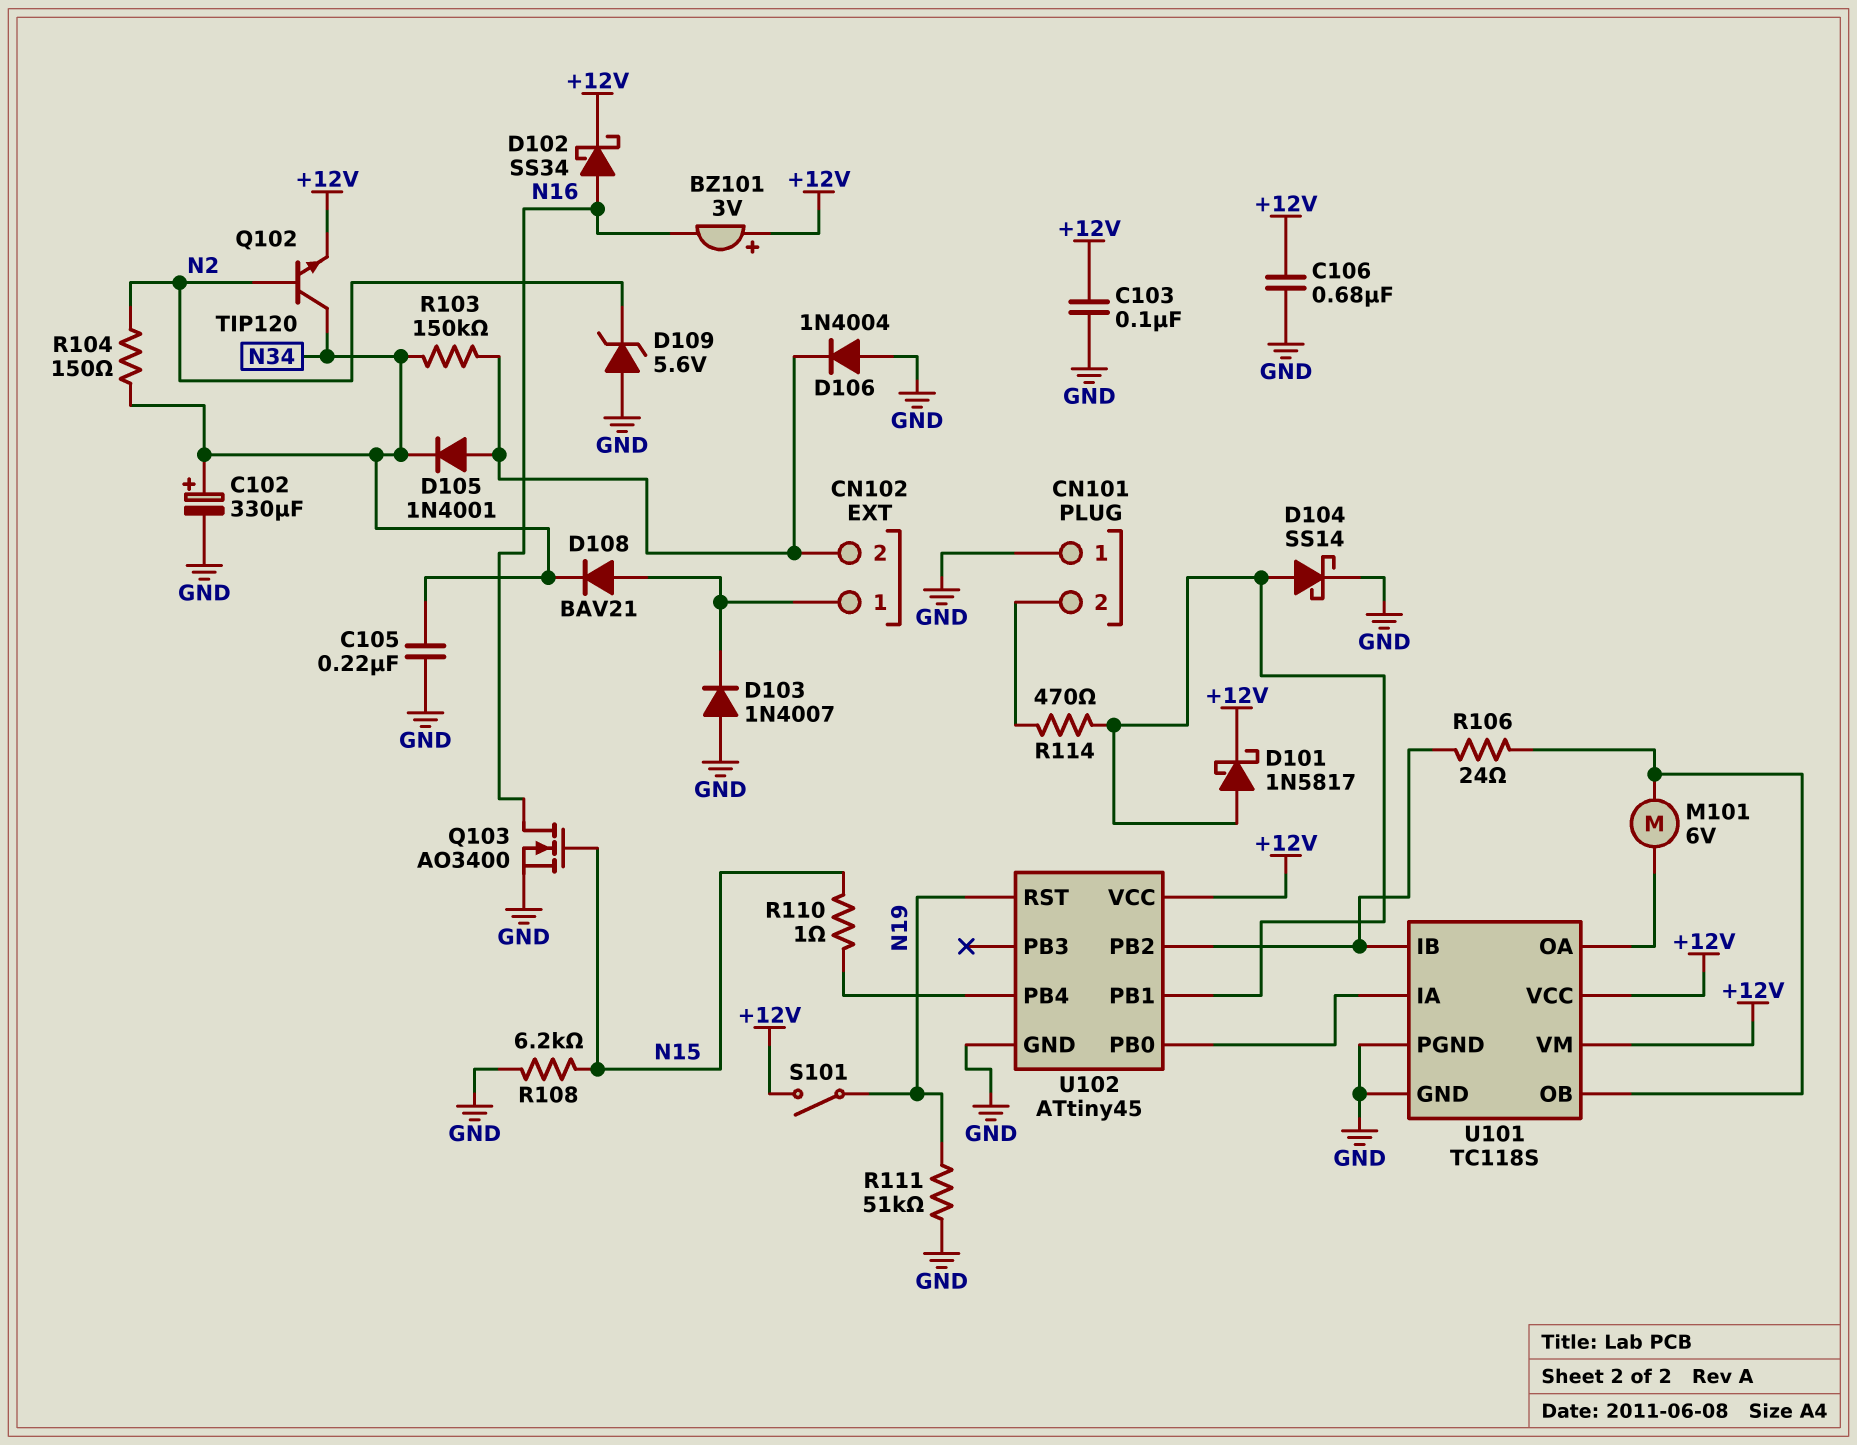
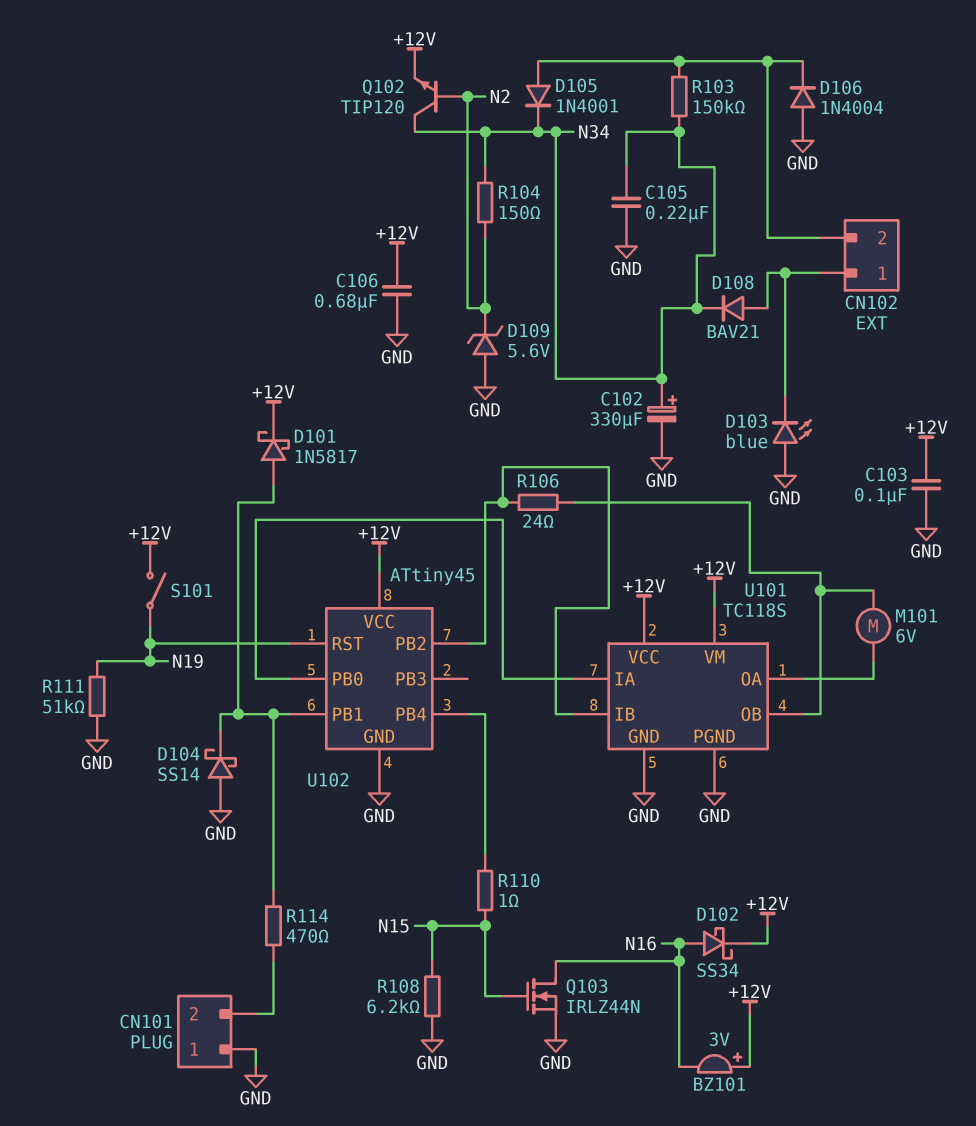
D103: diode 1N4007 (A GND, K CN102/1) -> LED blue (A GND, K CN102/1)
D104: schottky SS14 (A U102/PB1, K GND) -> schottky SS14 (A GND, K U102/PB1)
Q103: NMOS AO3400 (G N15, D N16, S GND) -> NMOS IRLZ44N (G N15, D N16, S GND)

